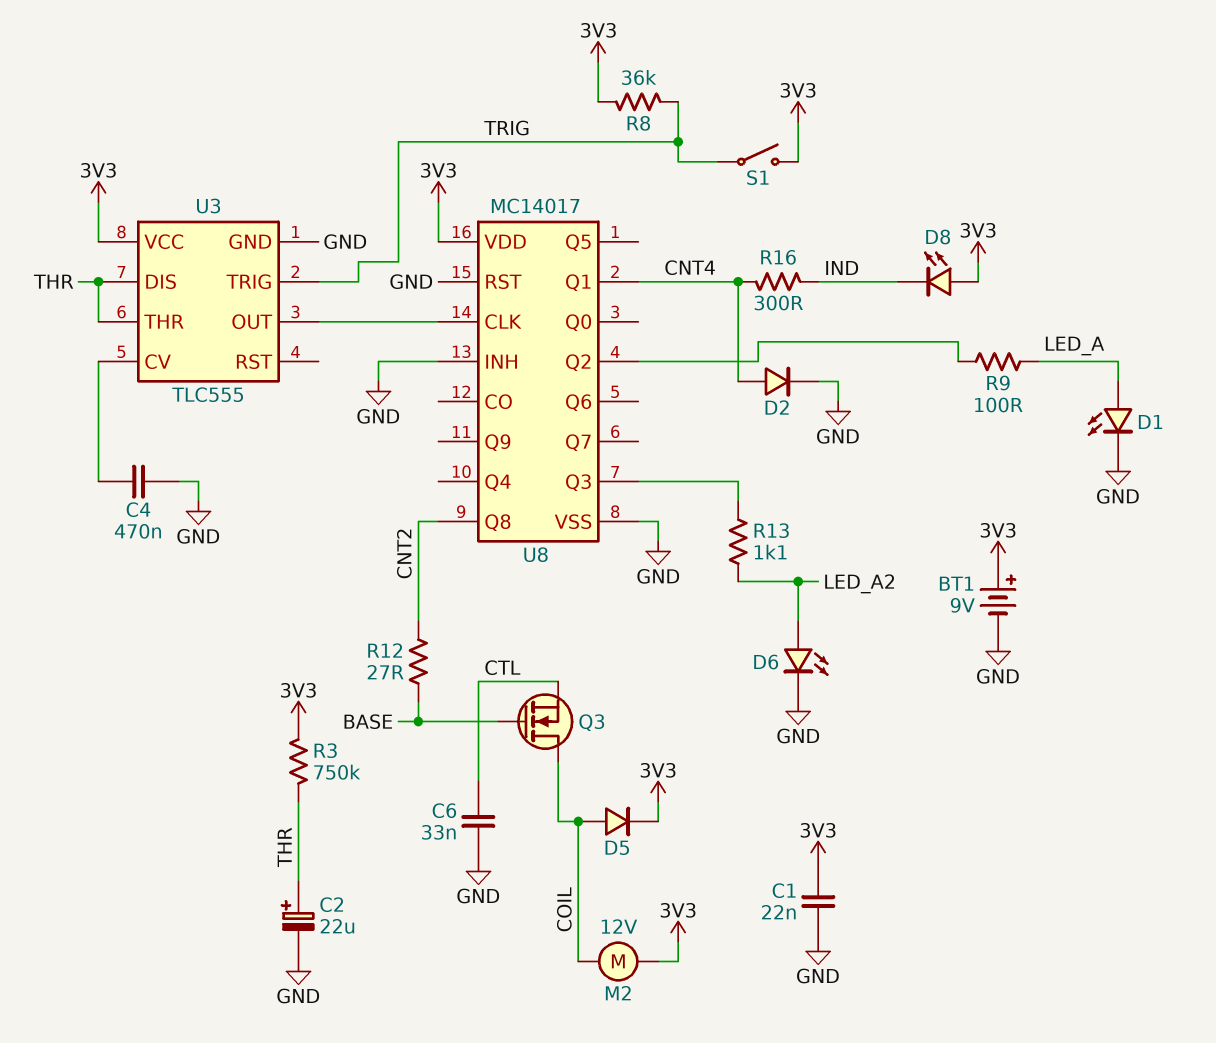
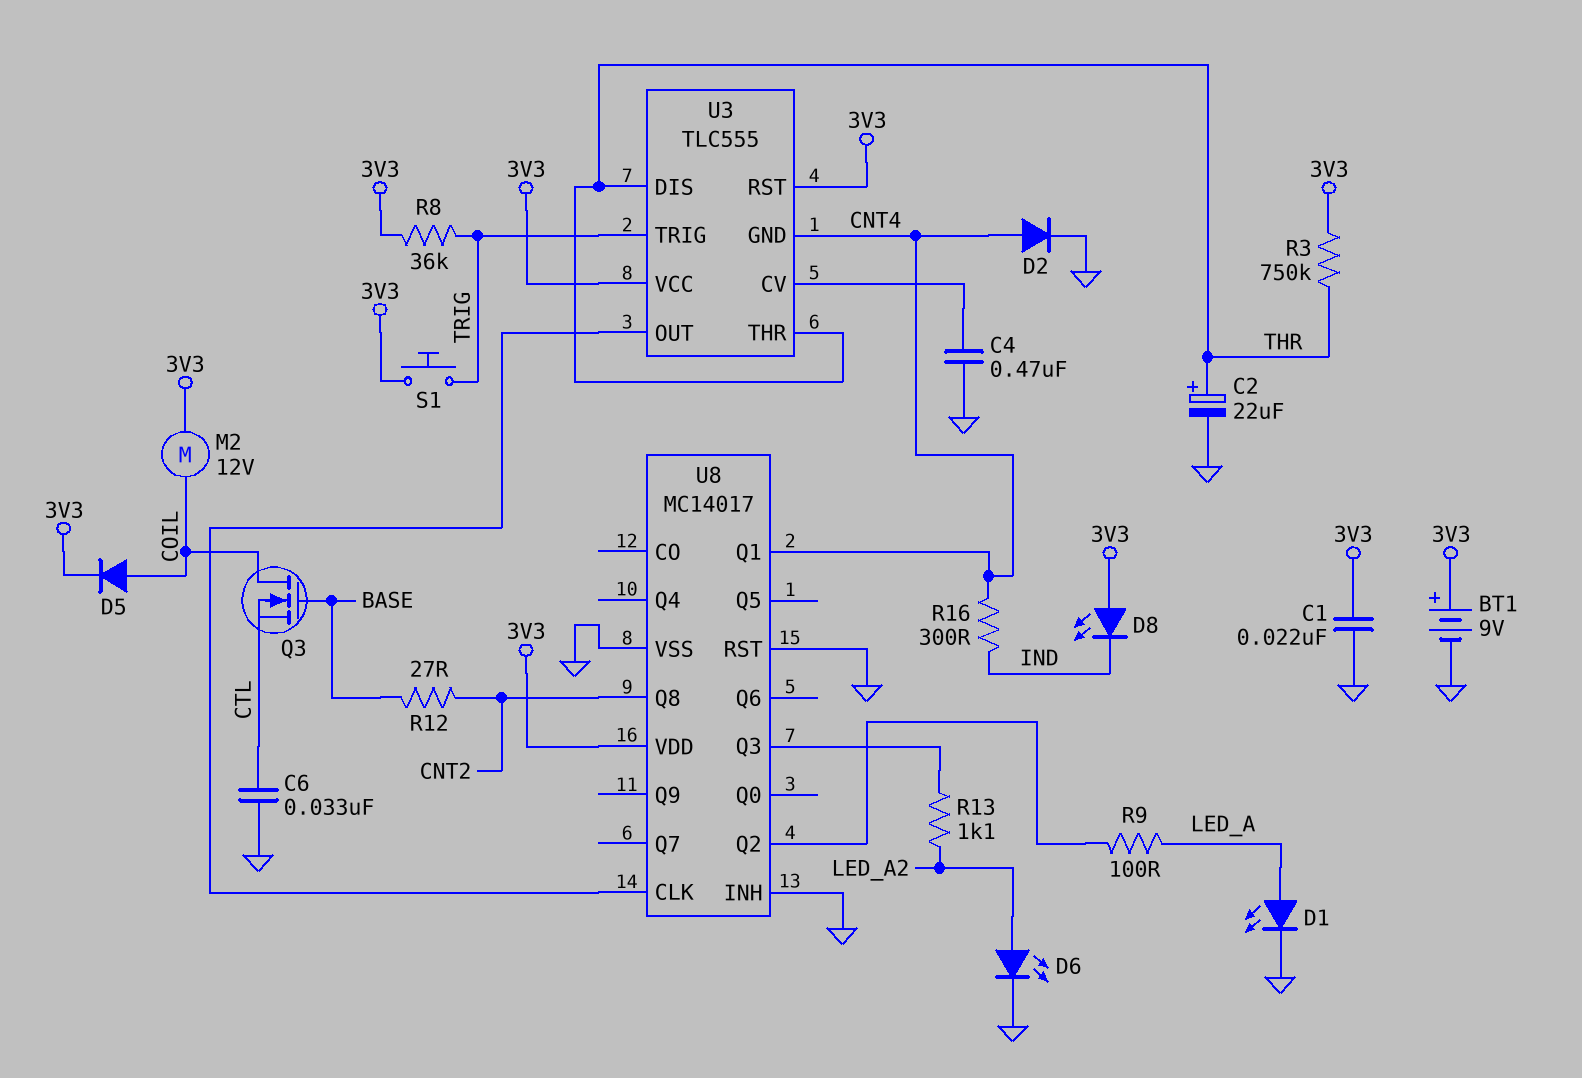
S1: switch (3V3, TRIG) -> button (3V3, TRIG)
U3 pin GND: GND -> CNT4
U3 pin RST: none -> 3V3

